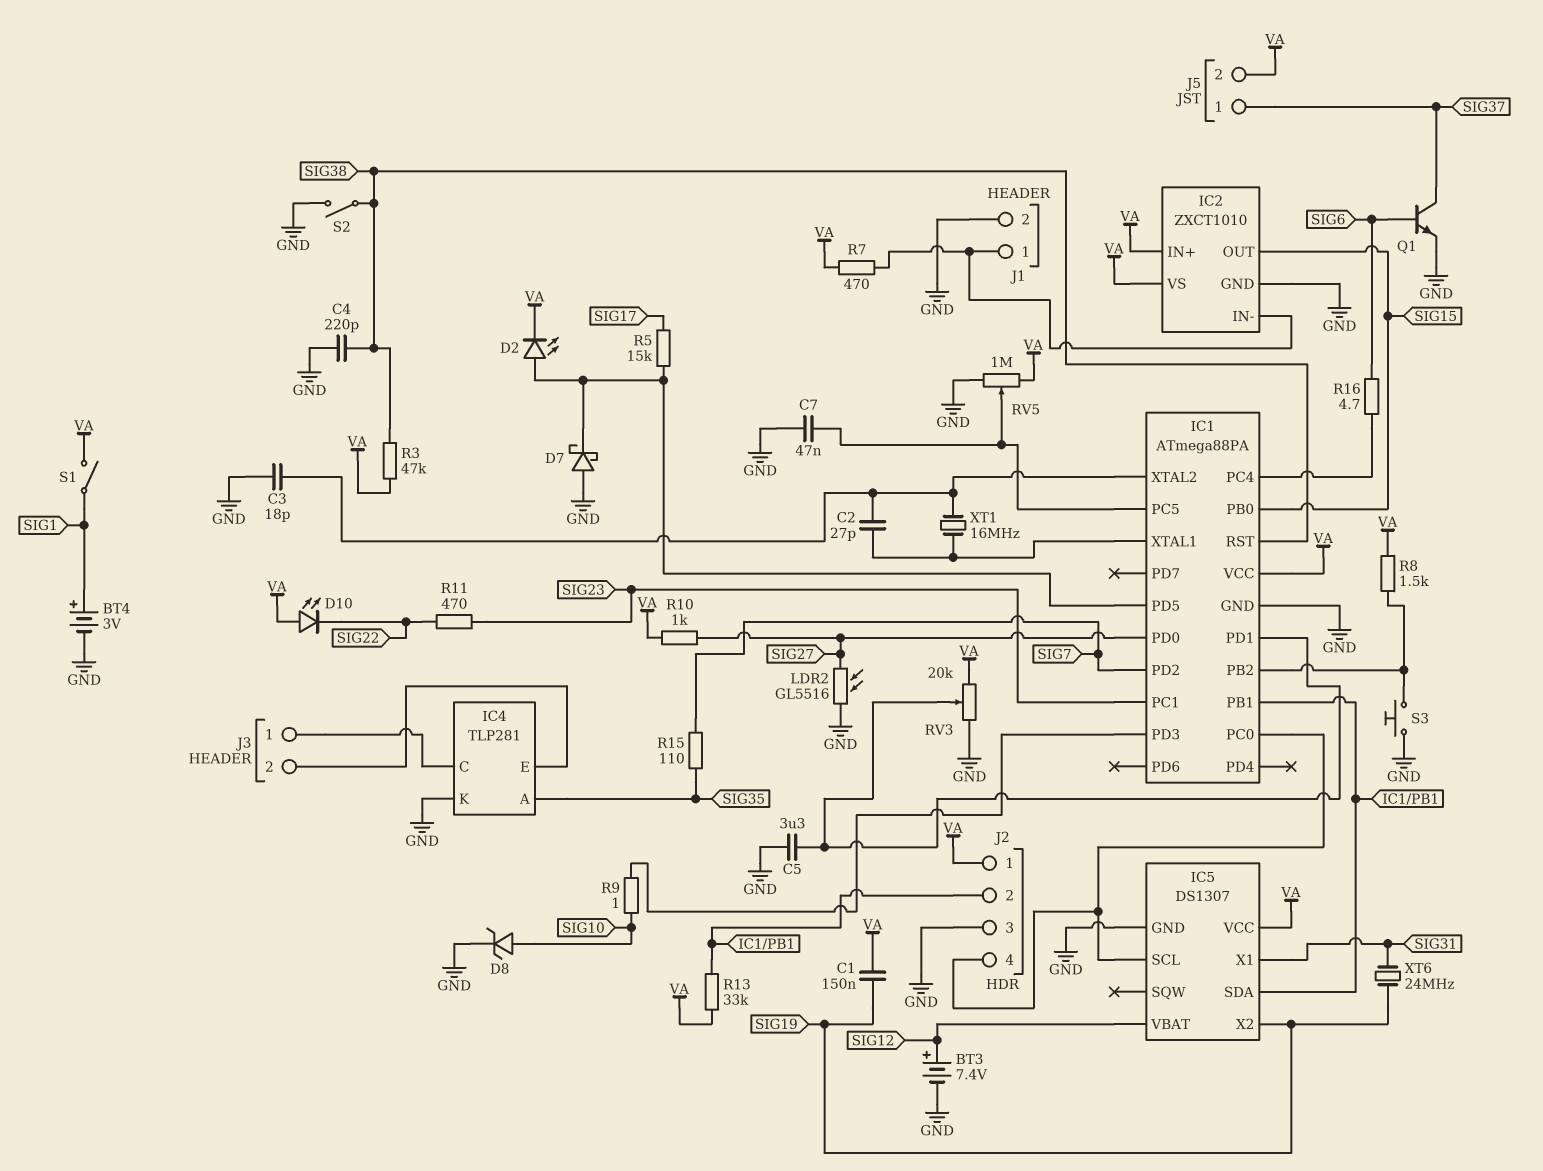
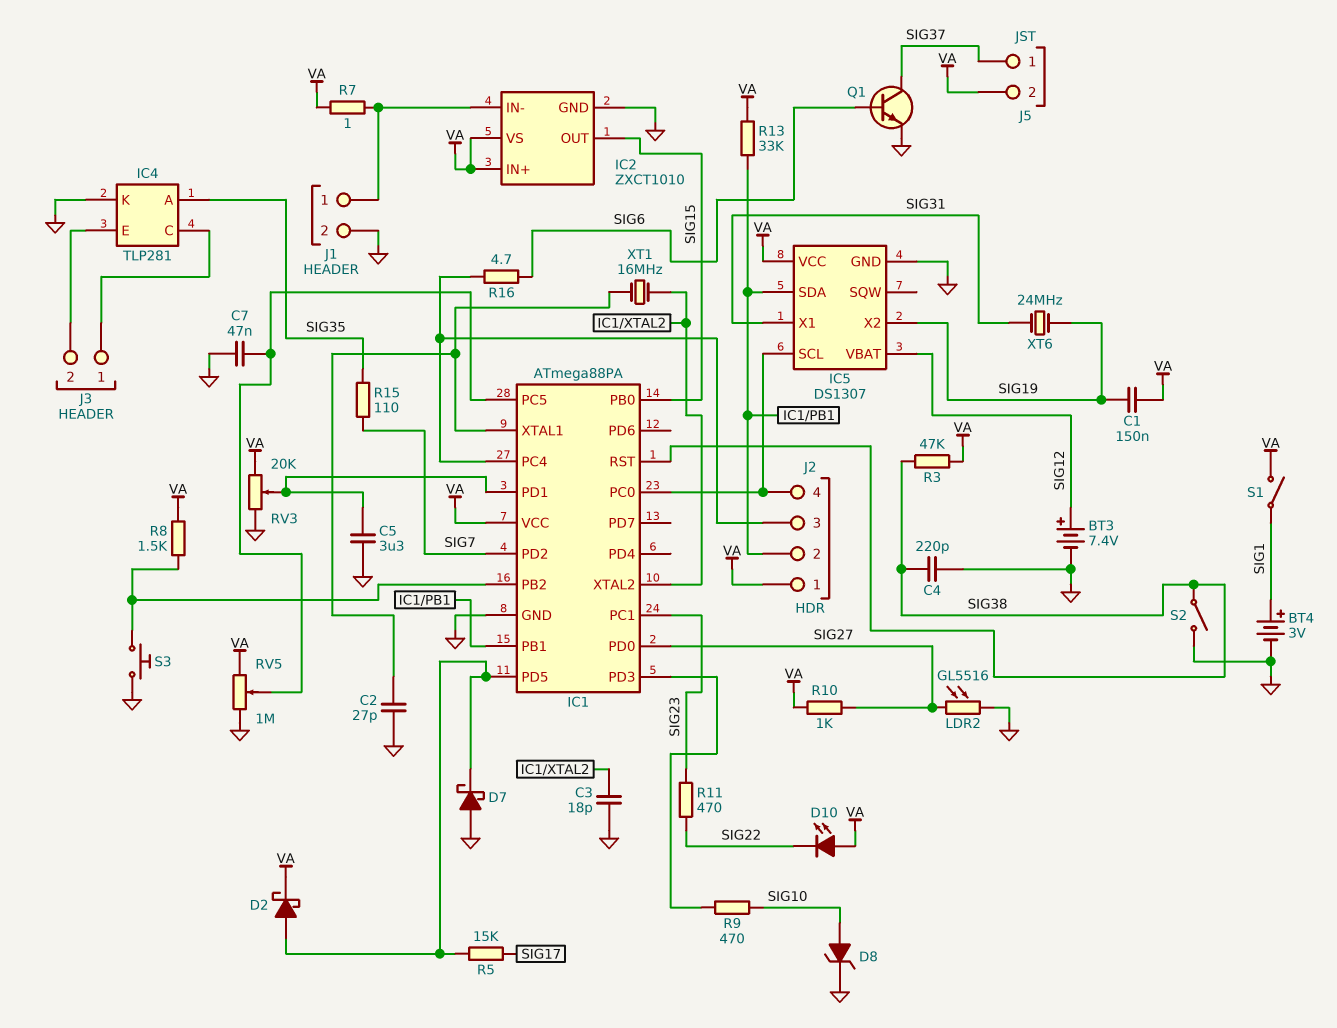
C2: 27pF (IC1/XTAL1, IC1/XTAL2) -> 27pF (GND, IC1/XTAL1)
D2: LED (A IC1/PD5, K VA) -> schottky (A IC1/PD5, K VA)
J2 pin 3: GND -> IC1/PC4
R7: 470 (IC2/IN-, VA) -> 1 (IC2/IN-, VA)
R9: 1 (IC1/PD3, SIG10) -> 470 (IC1/PD3, SIG10)

